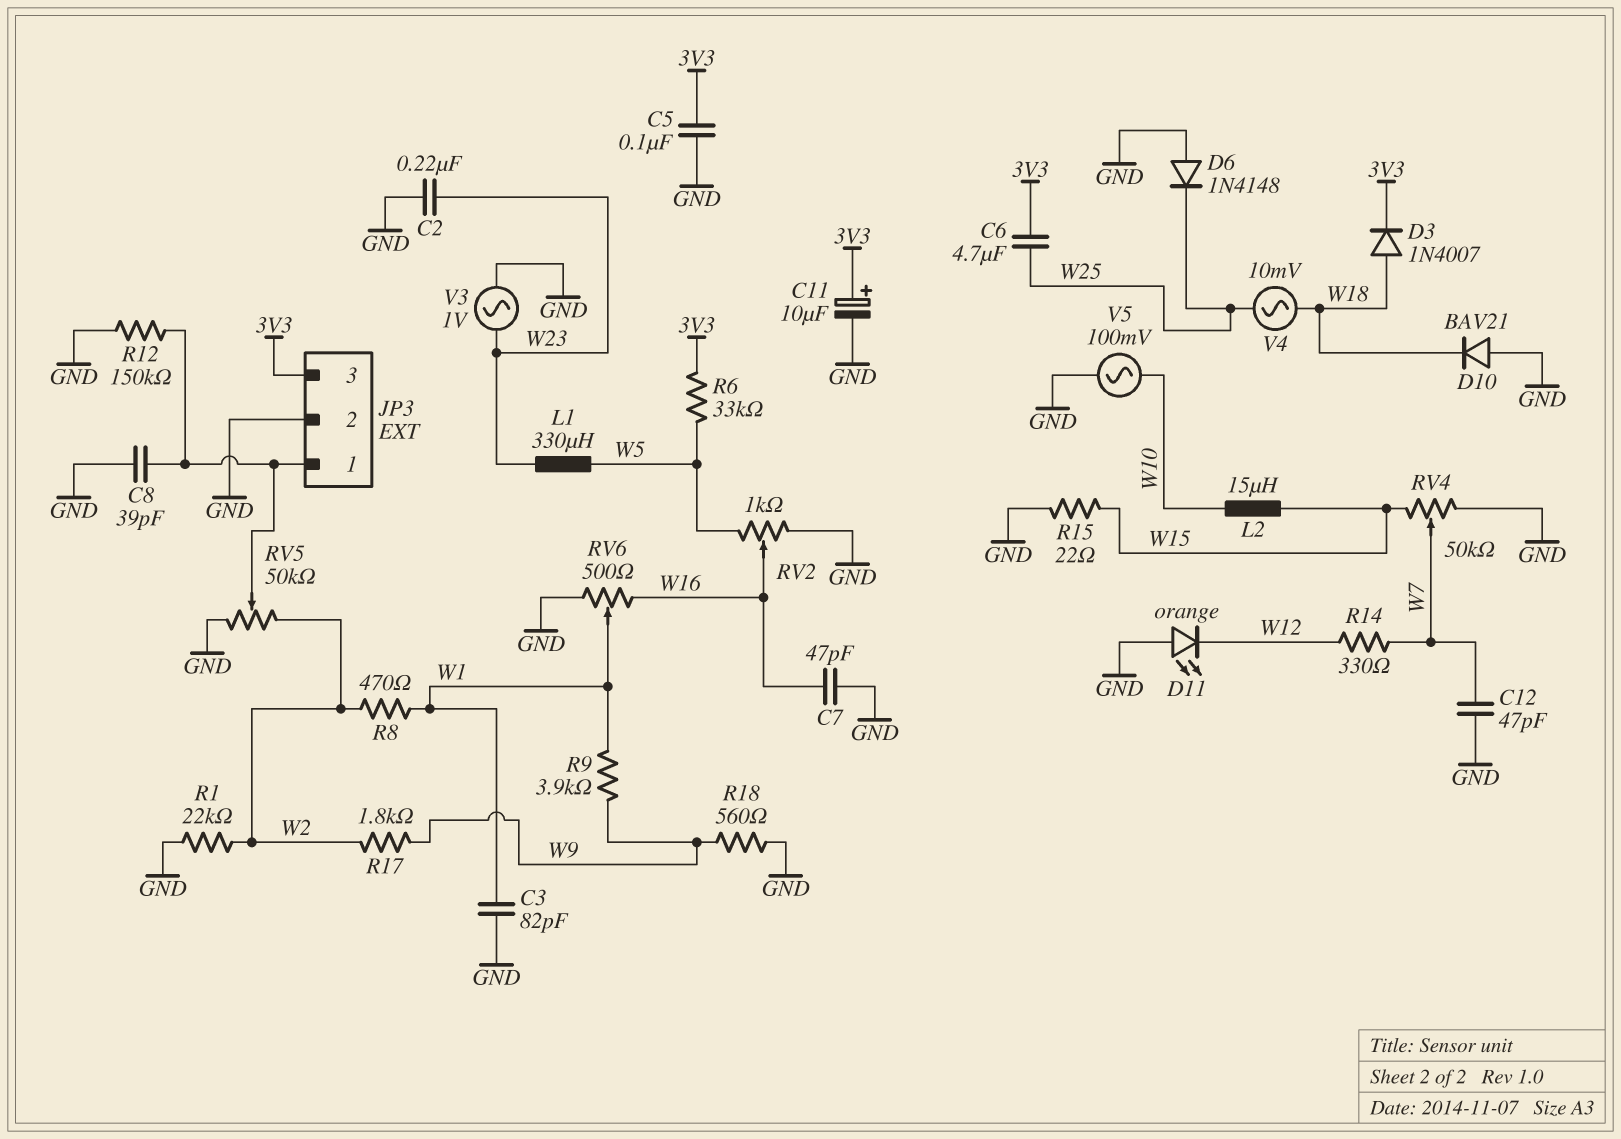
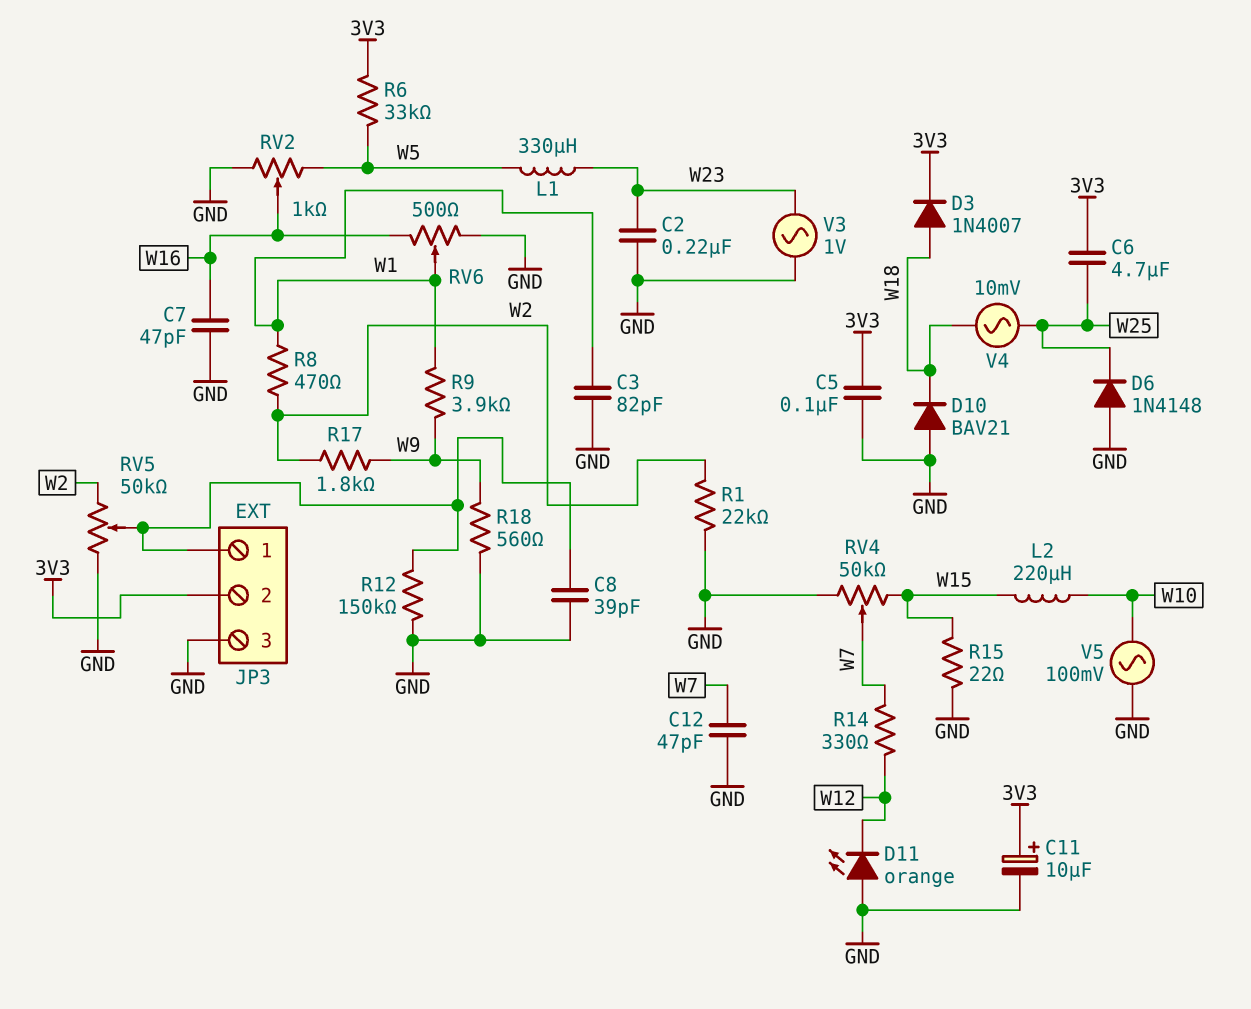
JP3 pin 2: GND -> 3V3
JP3 pin 3: 3V3 -> GND
L2: 15uH (W10, W15) -> 220uH (W10, W15)

